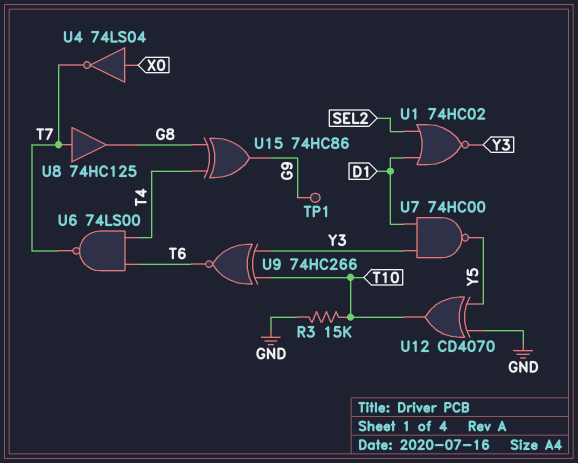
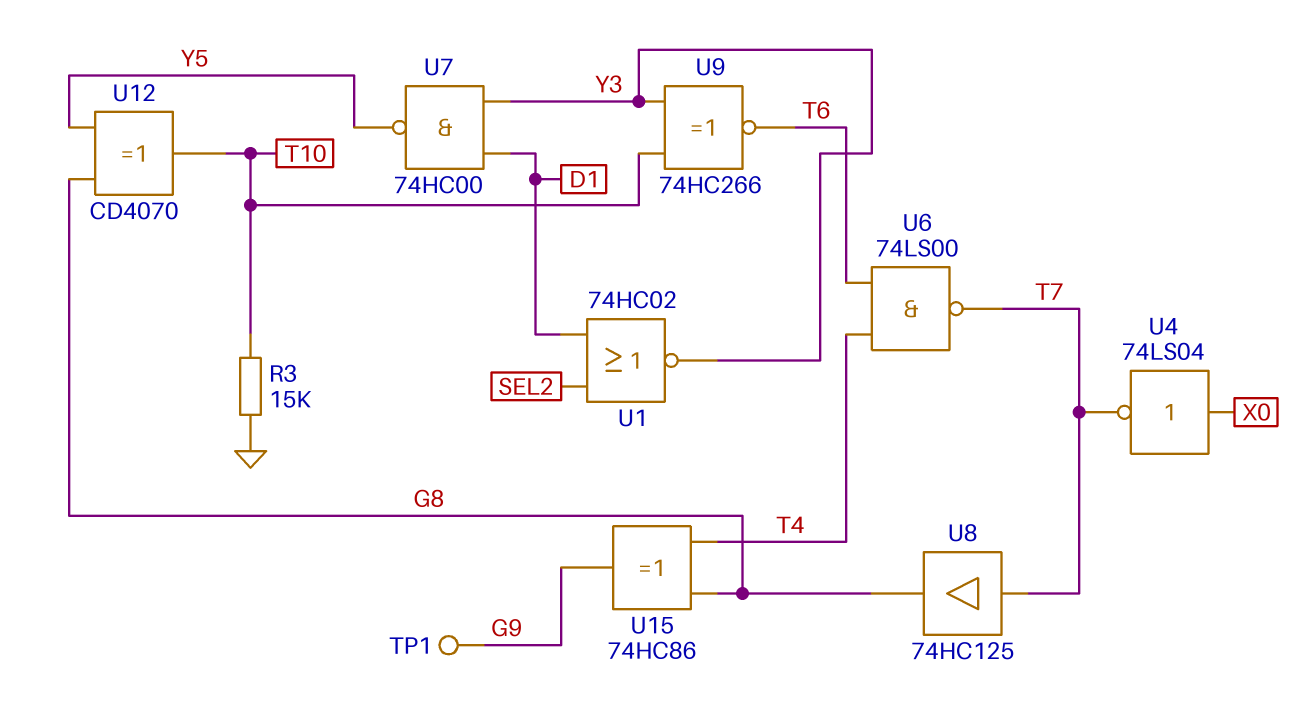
U12: XOR CD4070 (in GND, in Y5, out T10) -> XOR CD4070 (in G8, in Y5, out T10)

